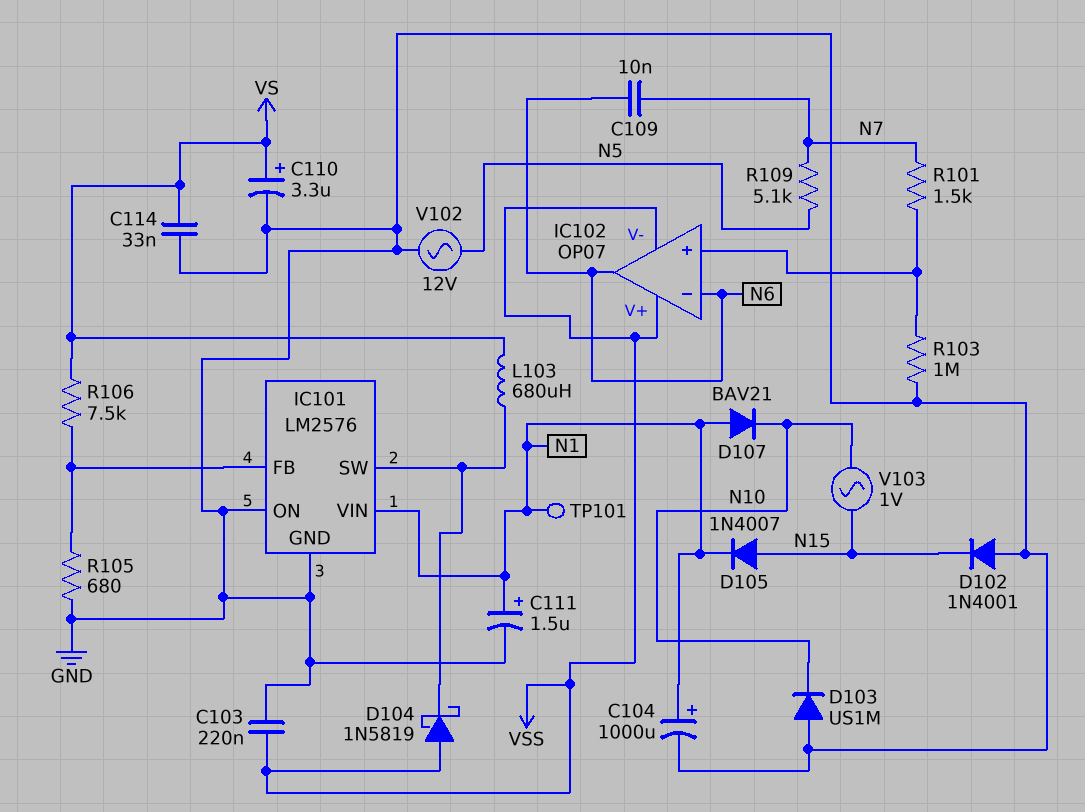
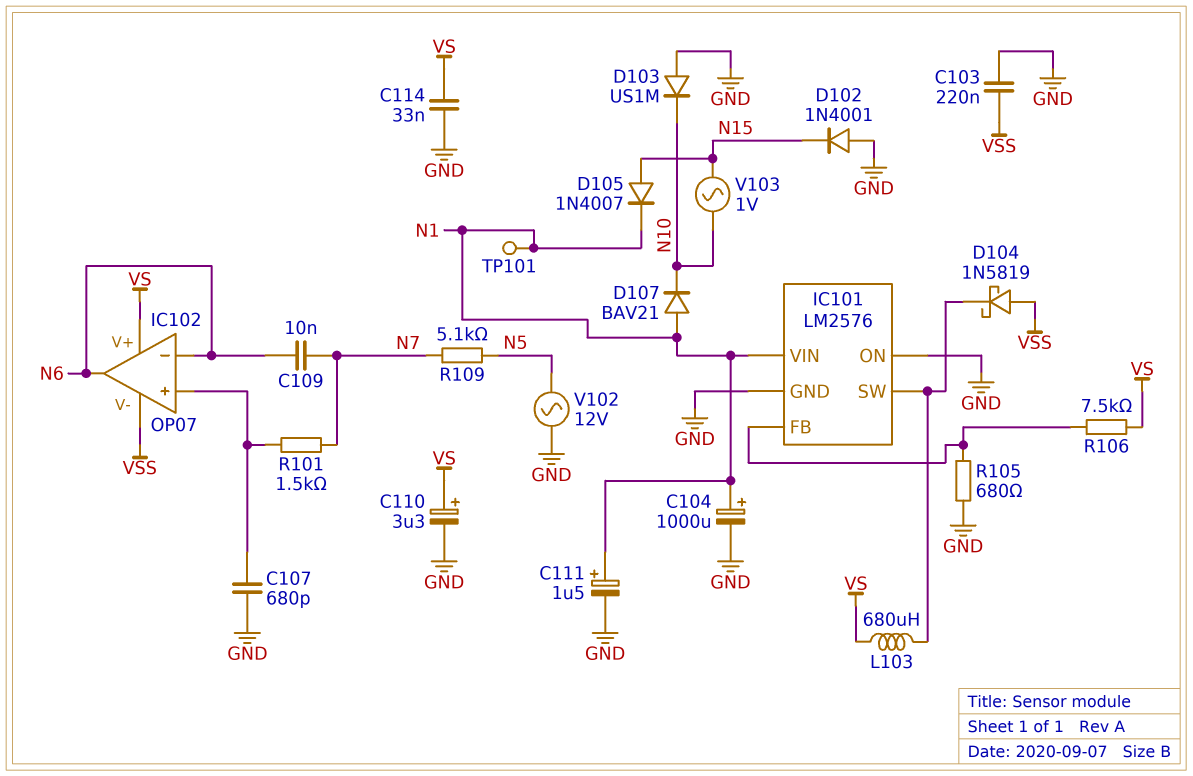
C107: none -> 680pF (GND, IC102/in+)
IC102 pin V+: VSS -> VS
R103: 1M (GND, IC102/in+) -> none

